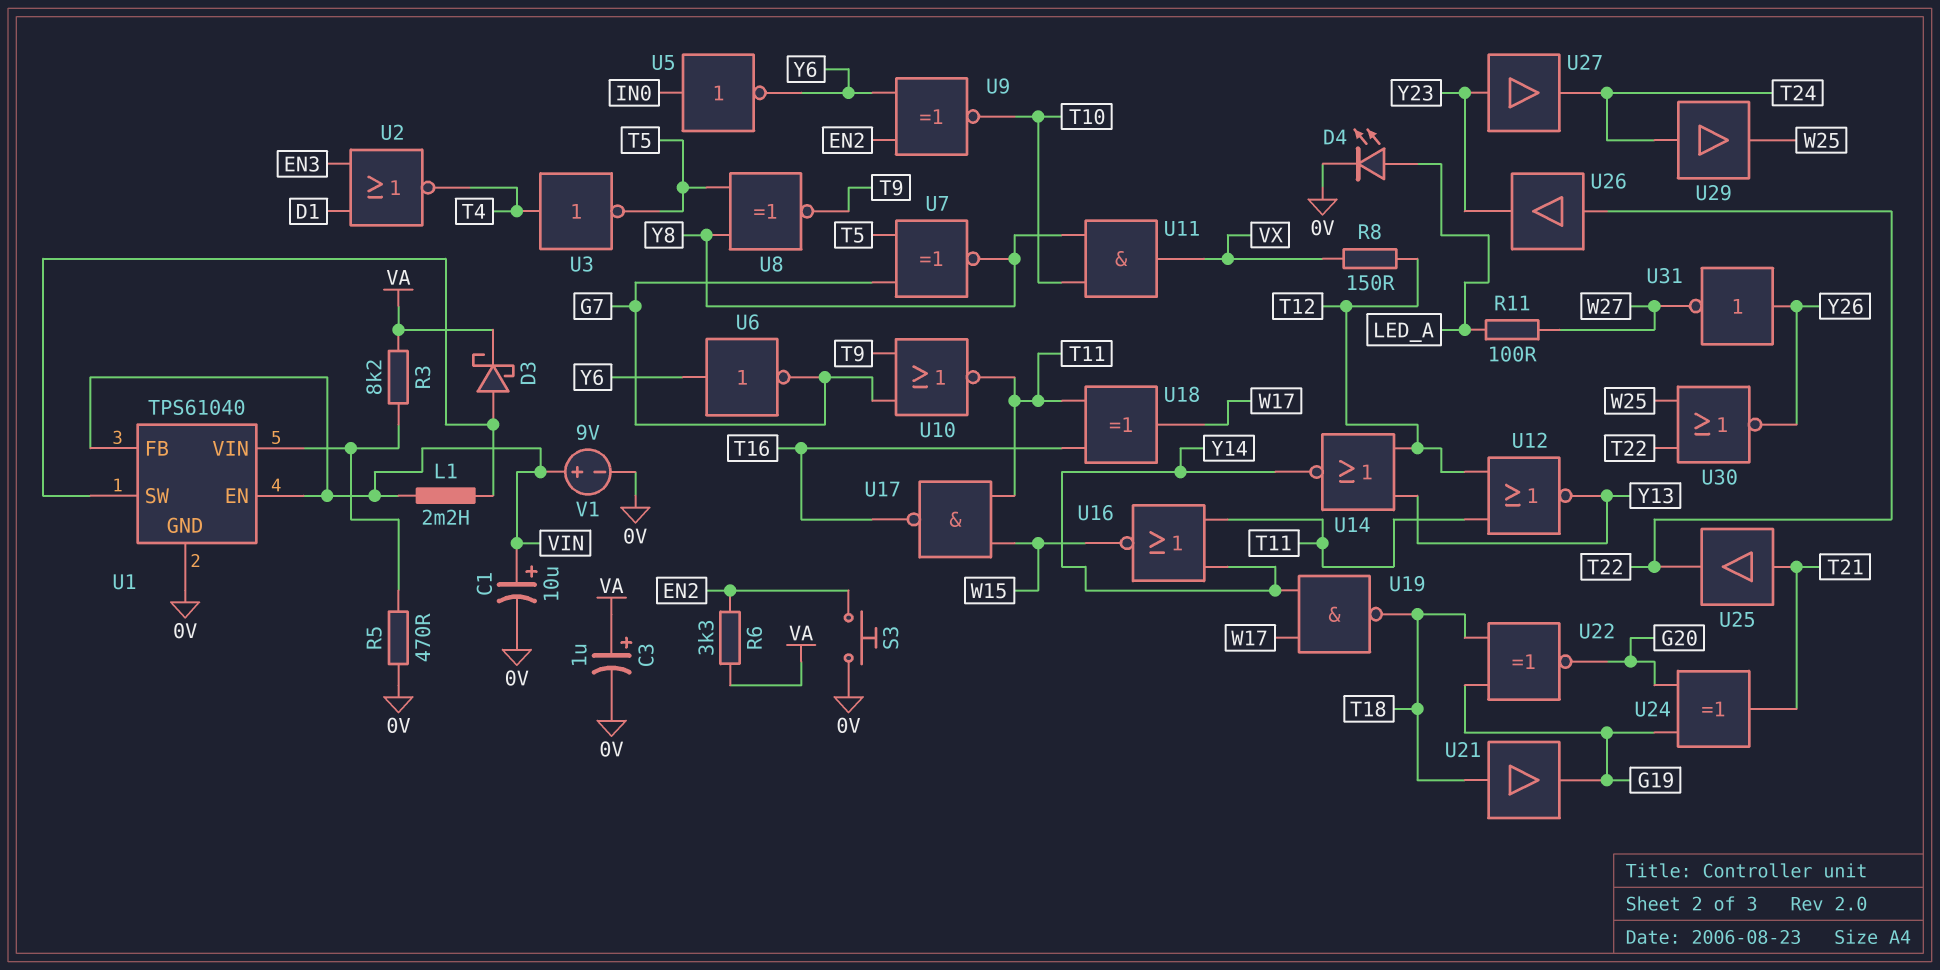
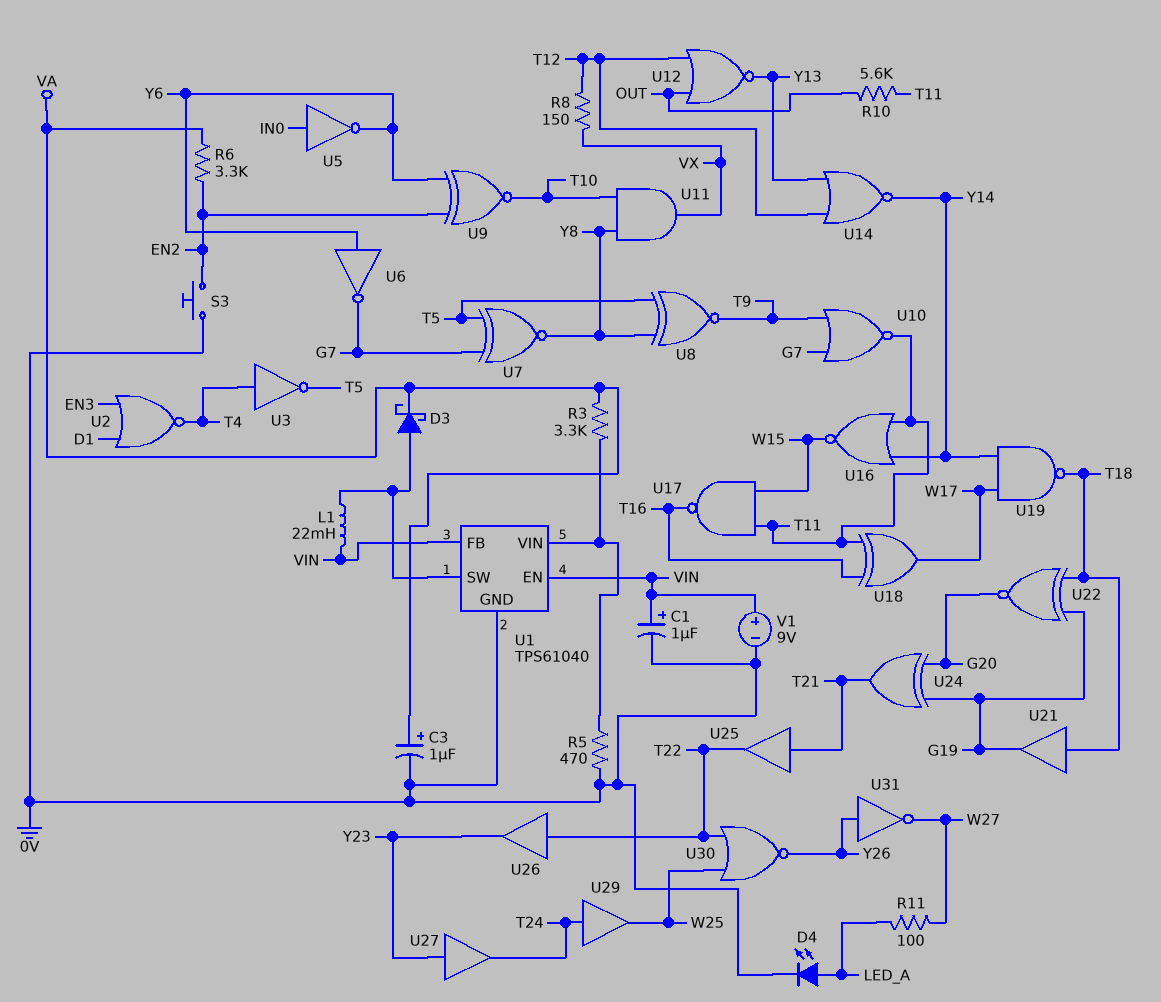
C1: 10uF (plus VIN, minus 0V) -> 1uF (plus VIN, minus 0V)
L1: 2.2mH (U1/SW, VIN) -> 22mH (U1/SW, VIN)
R3: 8.2k (U1/VIN, VA) -> 3.3k (U1/VIN, VA)
R10: none -> 5.6k (OUT, T11)
U12: NOR (in T11, in T12, out Y13) -> NOR (in OUT, in T12, out Y13)

